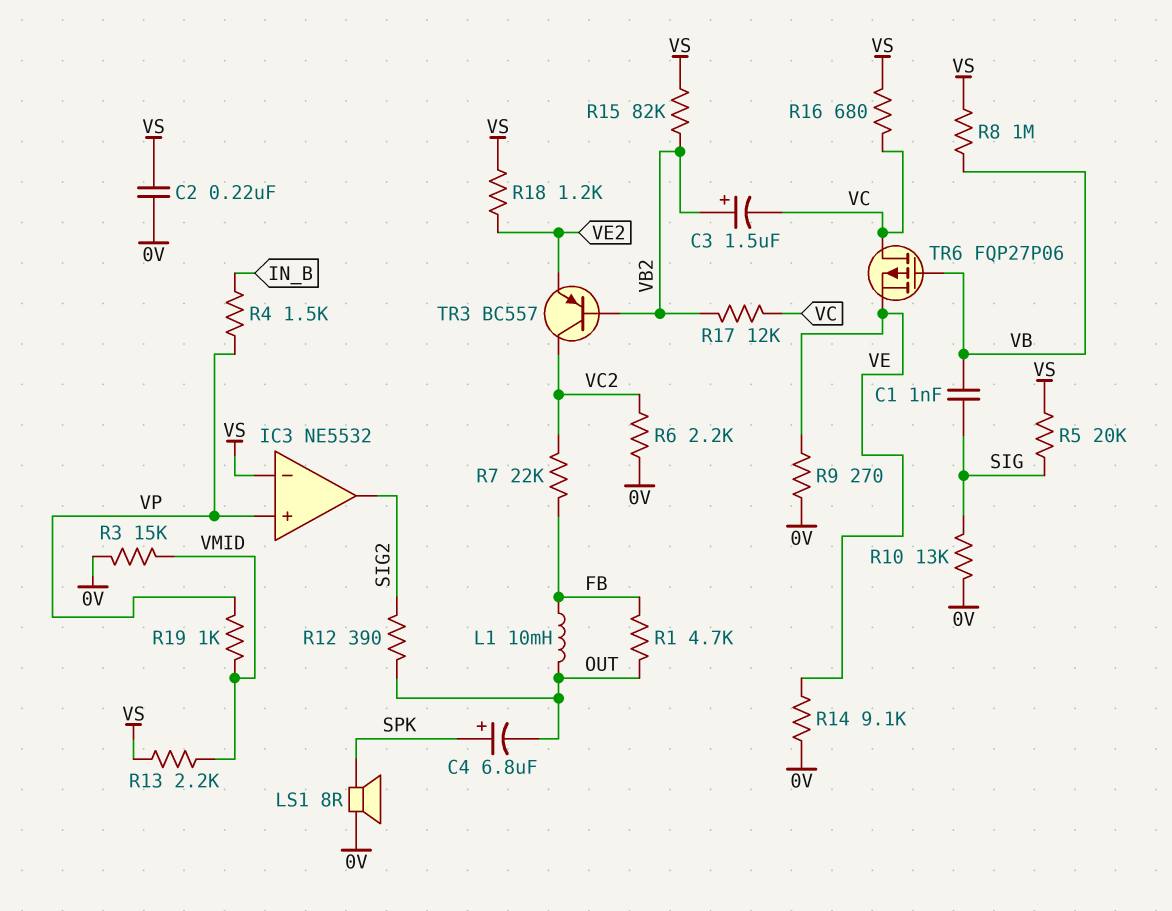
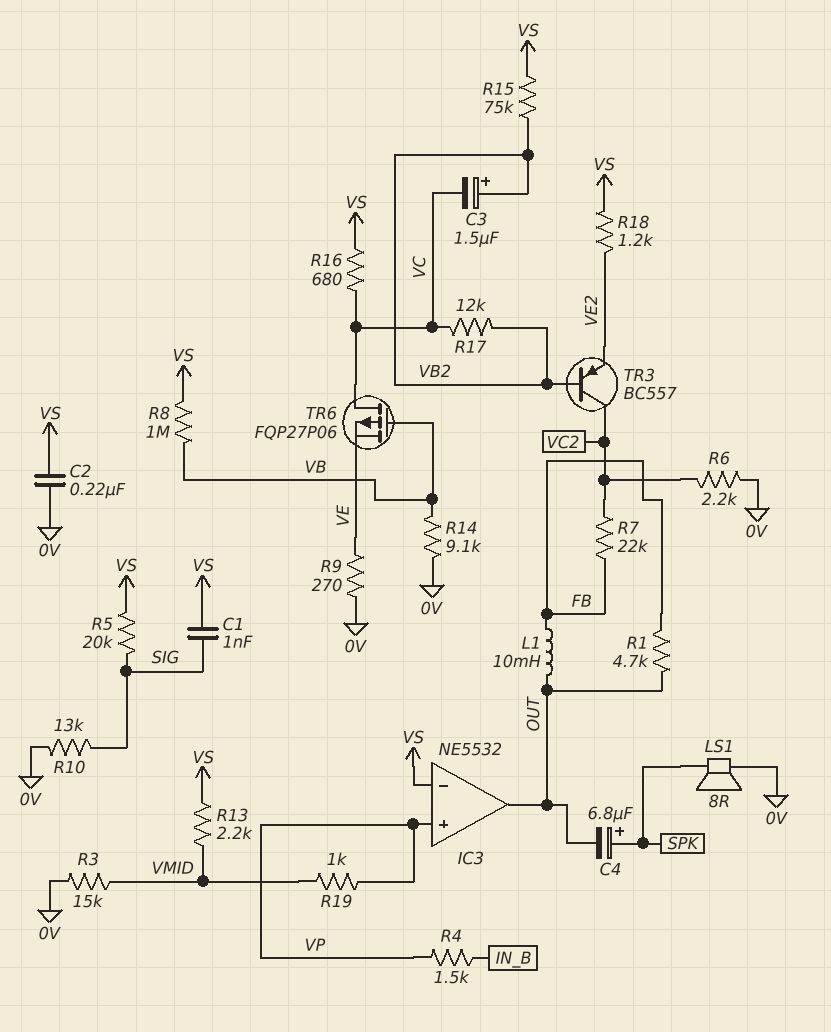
C1: 1nF (SIG, VB) -> 1nF (SIG, VS)
IC3 pin out: SIG2 -> OUT
R12: 390 (OUT, SIG2) -> none
R14: 9.1k (0V, VE) -> 9.1k (0V, VB)
R15: 82k (VB2, VS) -> 75k (VB2, VS)

